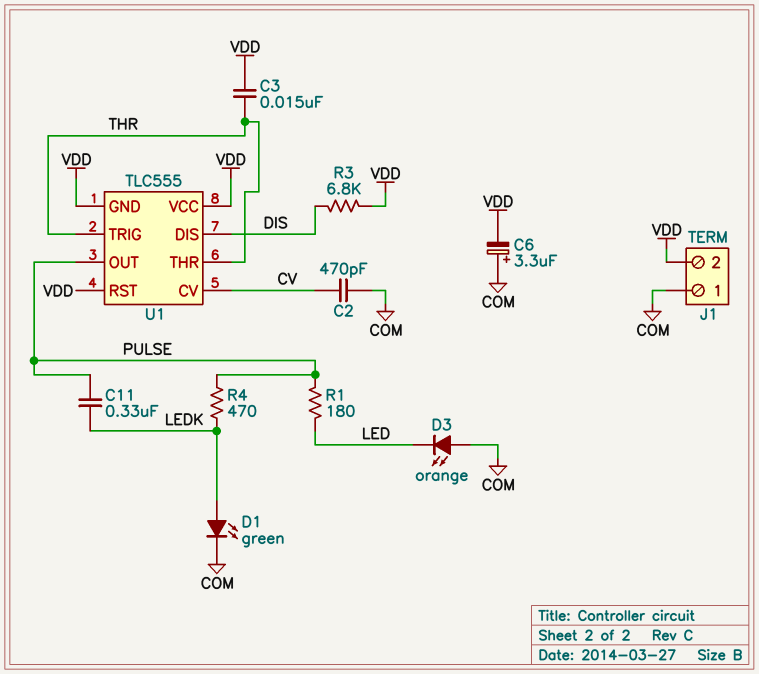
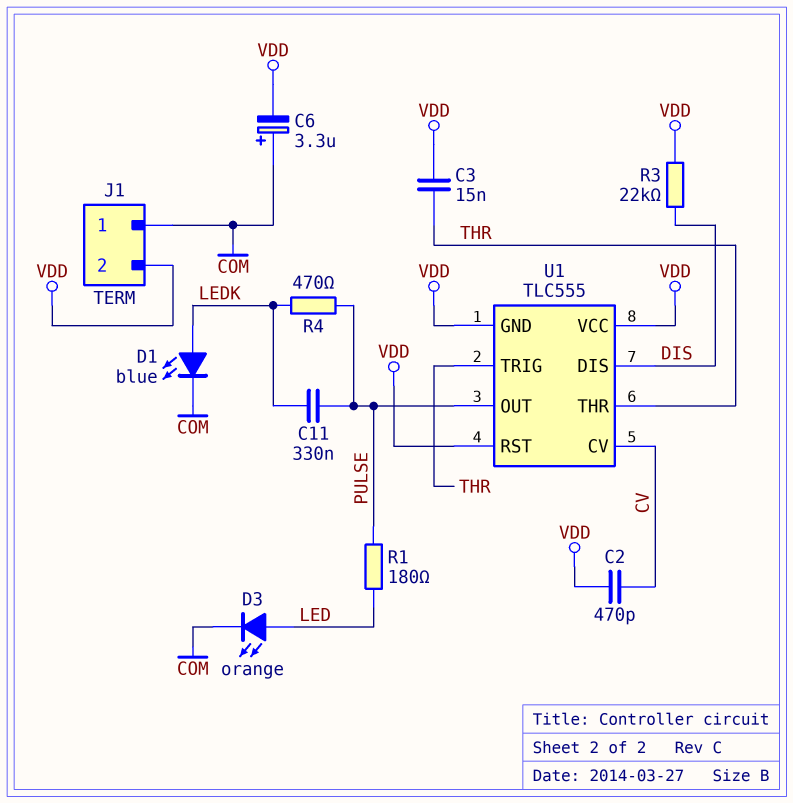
C2: 470pF (COM, CV) -> 470pF (CV, VDD)
D1: LED green (A LEDK, K COM) -> LED blue (A LEDK, K COM)
D3: LED orange (A COM, K LED) -> LED orange (A LED, K COM)
R3: 6.8k (DIS, VDD) -> 22k (DIS, VDD)

